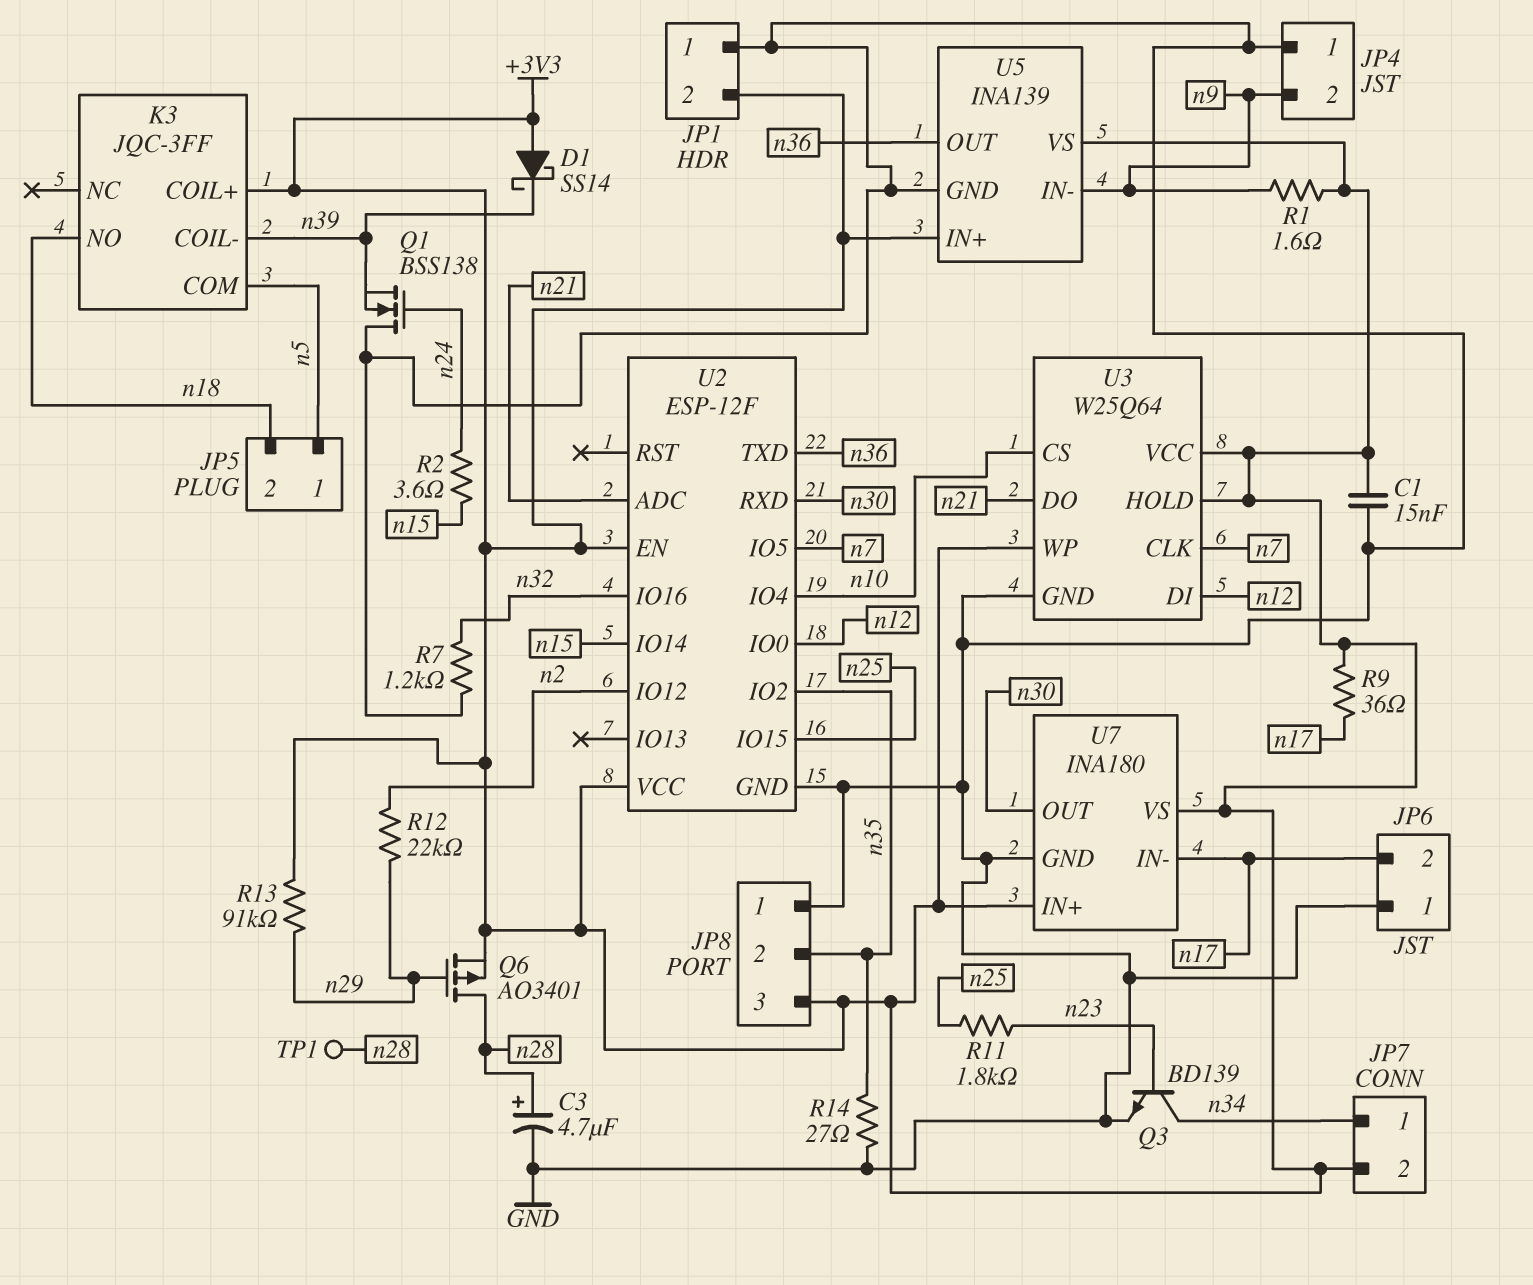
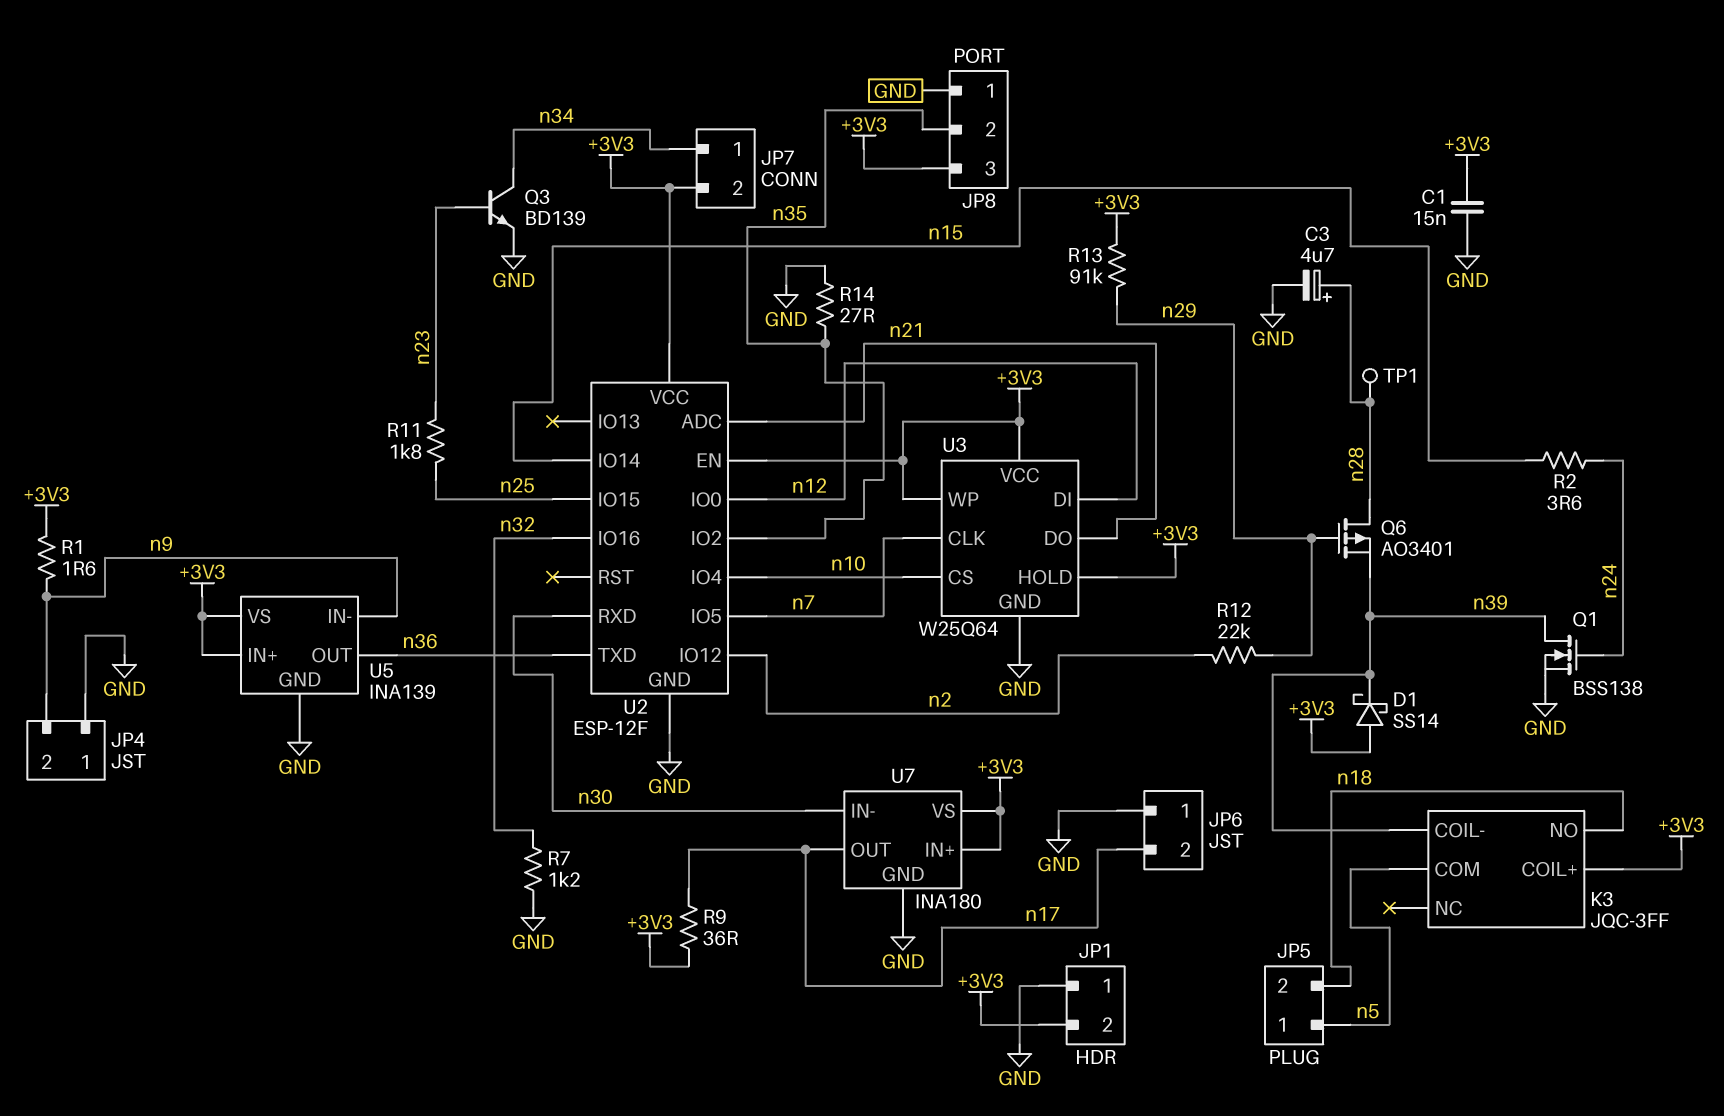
Q1: NMOS BSS138 (G n24, D GND, S n39) -> NMOS BSS138 (G n24, D n39, S GND)
Q6: PMOS AO3401 (G n29, D n28, S +3V3) -> PMOS AO3401 (G n29, D n28, S n39)
U7 pin IN-: n17 -> n30
U7 pin OUT: n30 -> n17

